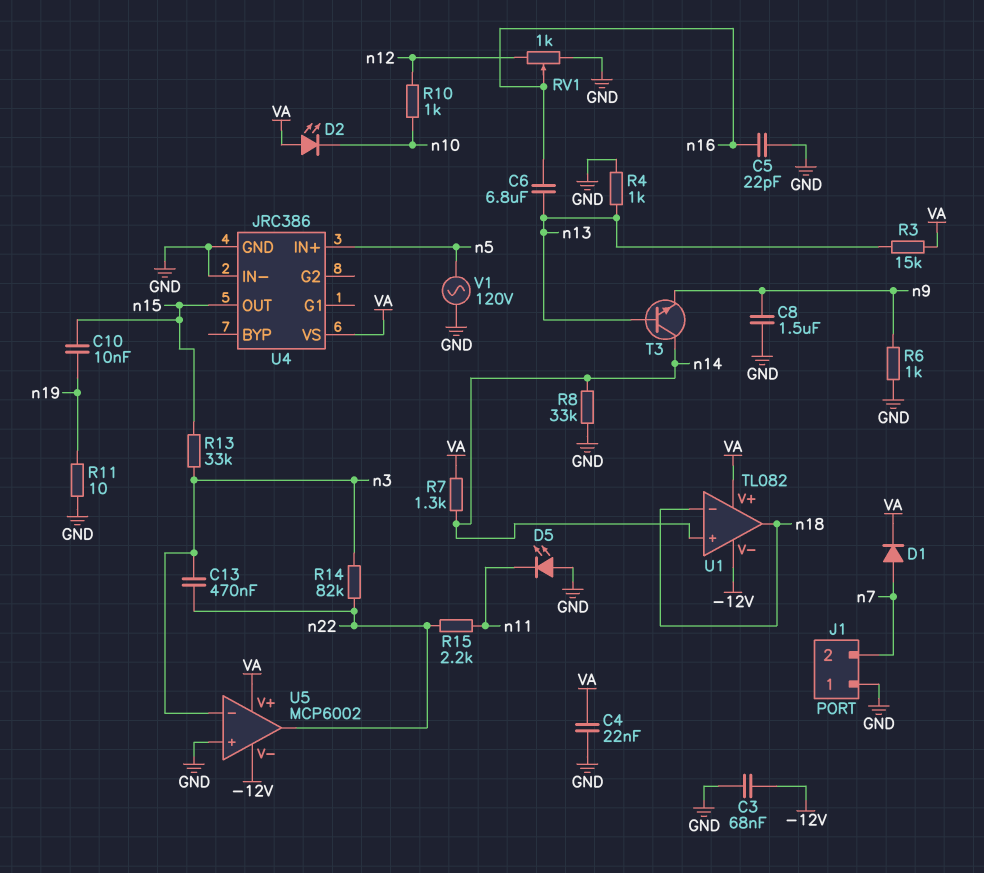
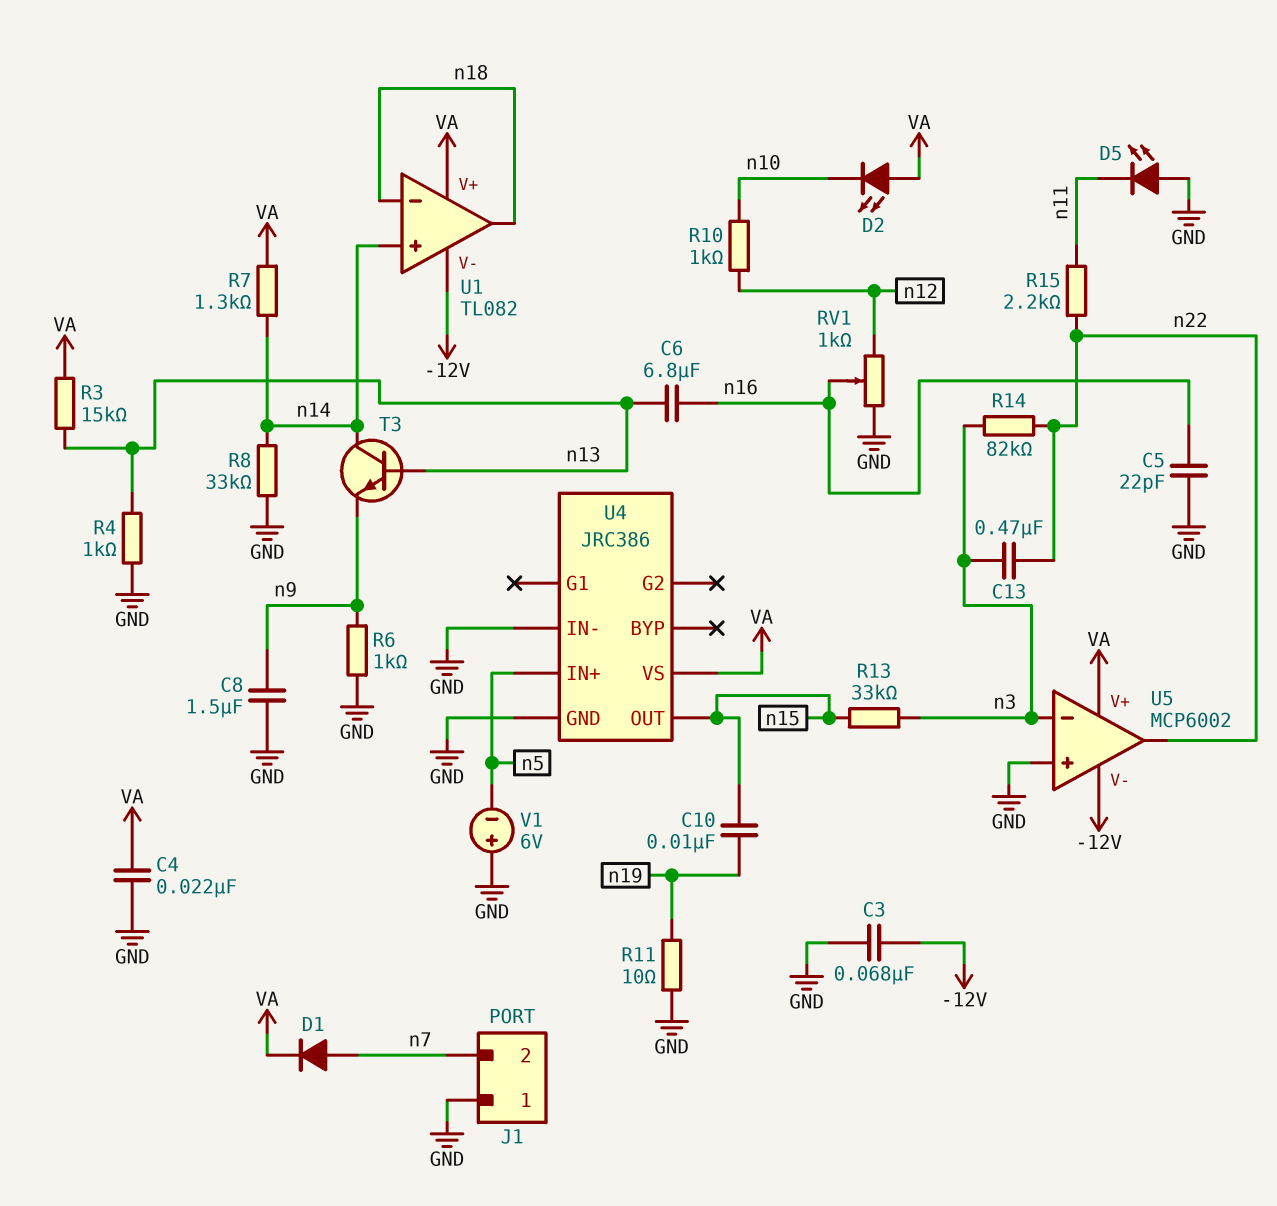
V1: AC 120V (GND, n5) -> 6V (plus GND, minus n5)

